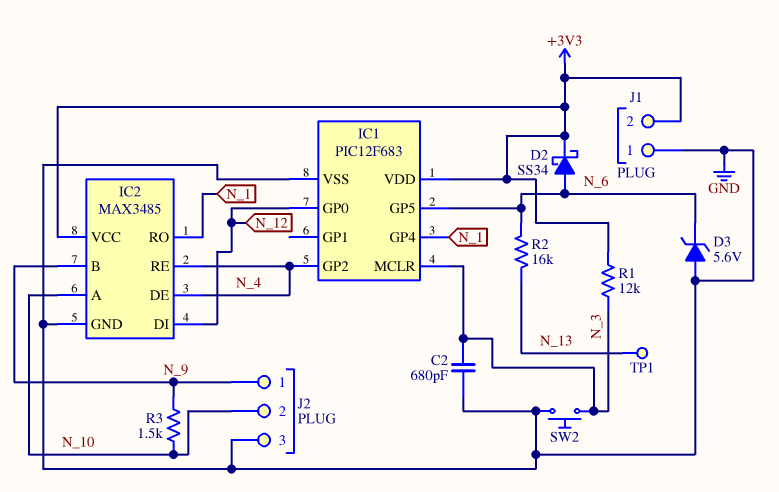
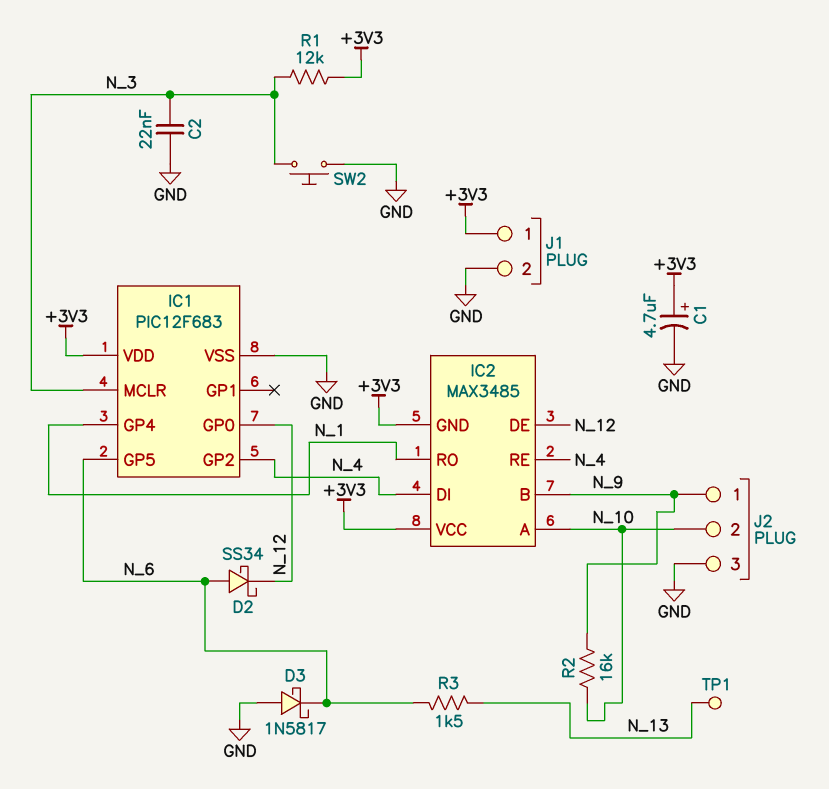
C1: none -> 4.7uF (plus +3V3, minus GND)
C2: 680pF (GND, N_3) -> 22nF (GND, N_3)
D2: schottky SS34 (A N_6, K +3V3) -> schottky SS34 (A N_6, K N_12)
D3: zener 5.6V (A GND, K N_6) -> schottky 1N5817 (A GND, K N_6)
IC2 pin DE: N_4 -> N_12
IC2 pin DI: N_12 -> N_4
IC2 pin GND: GND -> +3V3
J1 pin 1: GND -> +3V3
J1 pin 2: +3V3 -> GND
R2: 16k (N_6, N_13) -> 16k (N_9, N_10)
R3: 1.5k (N_9, N_10) -> 1.5k (N_6, N_13)

